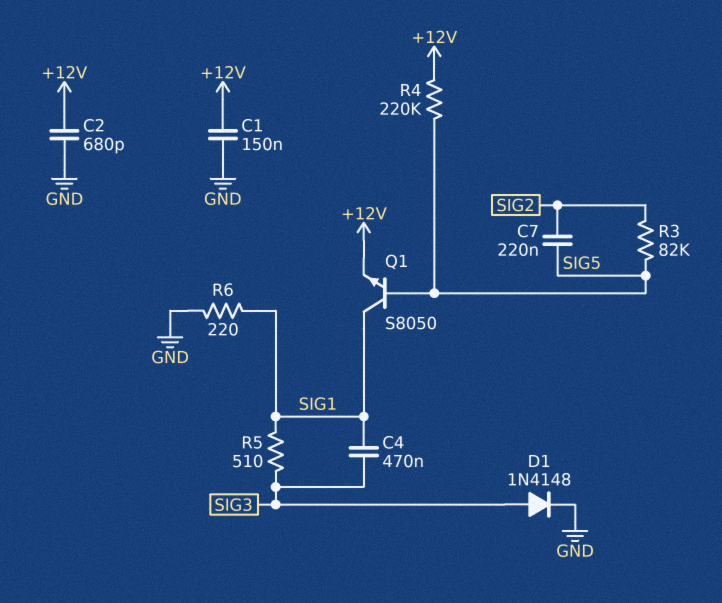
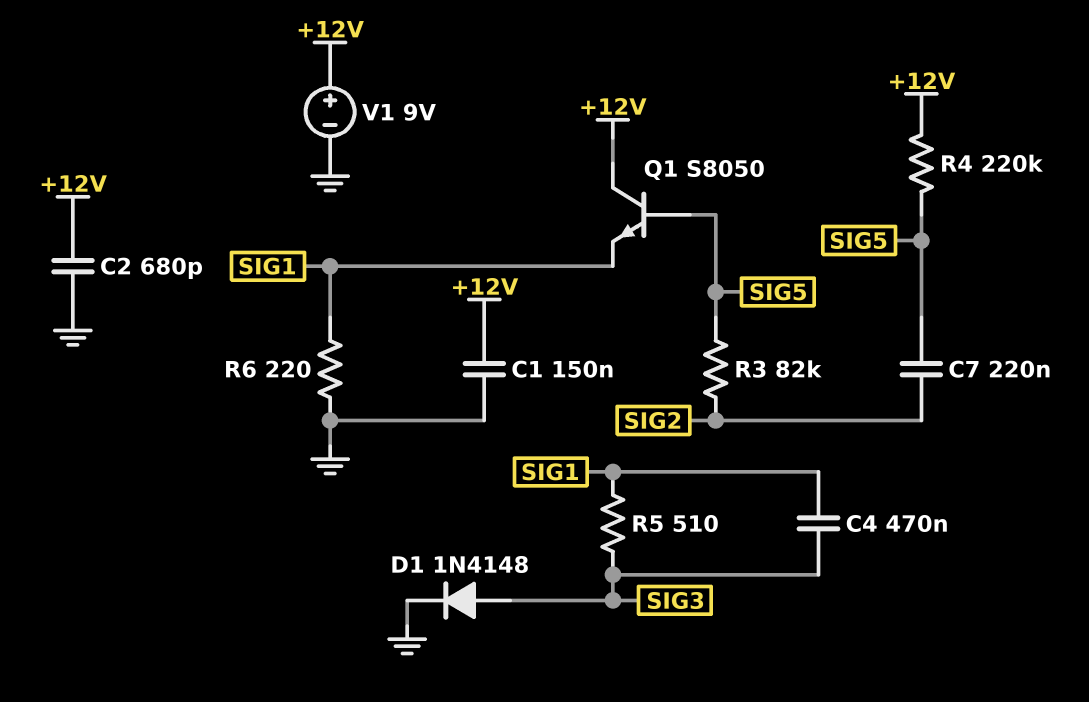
Q1: NPN S8050 (B SIG5, C SIG1, E +12V) -> NPN S8050 (B SIG5, C +12V, E SIG1)
V1: none -> 9V (plus +12V, minus GND)

